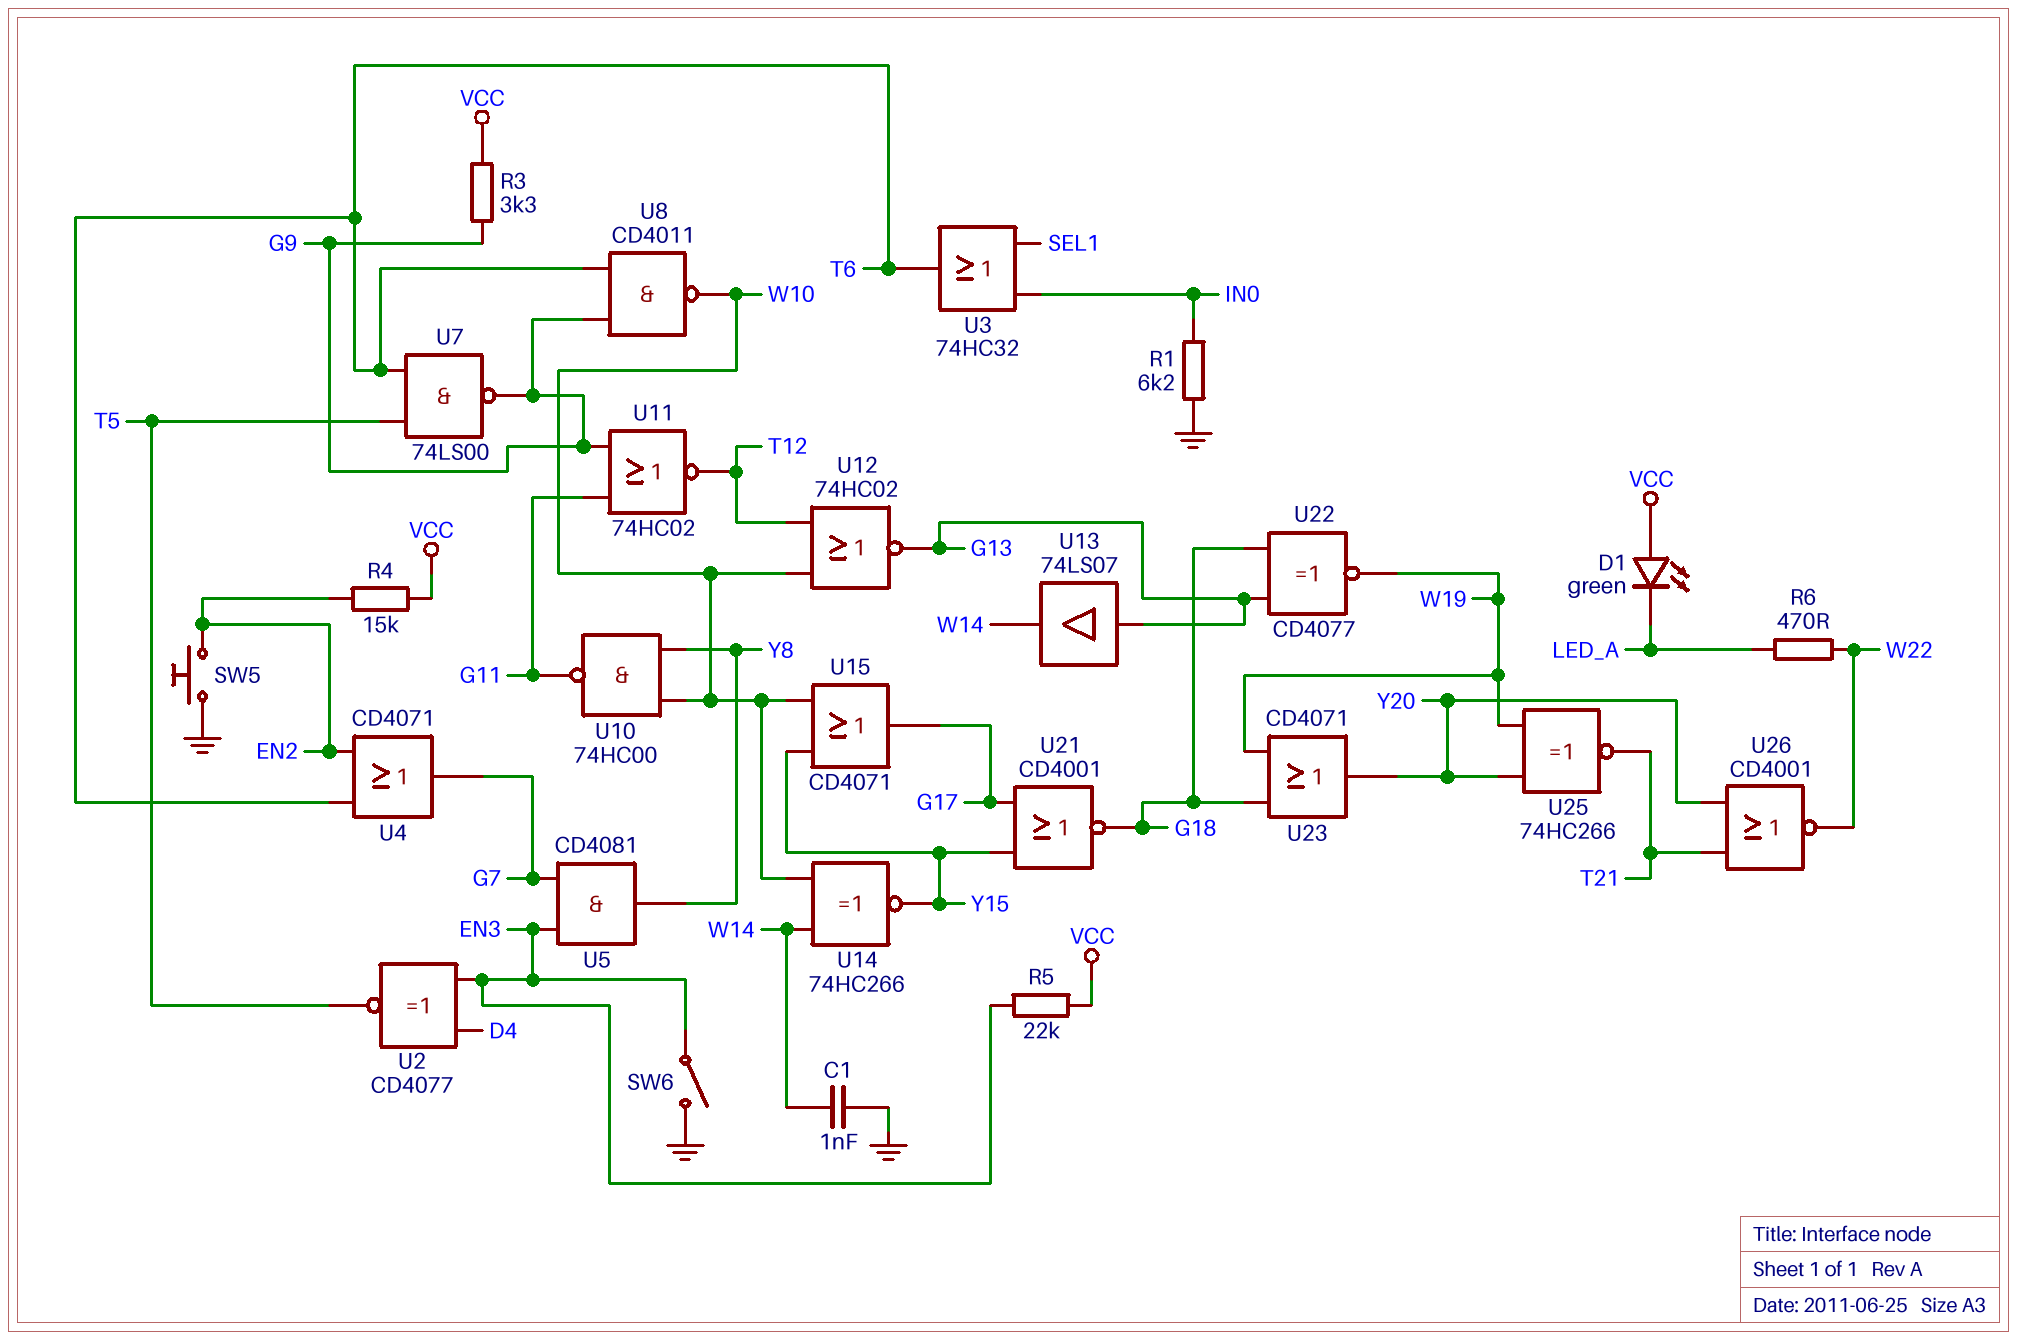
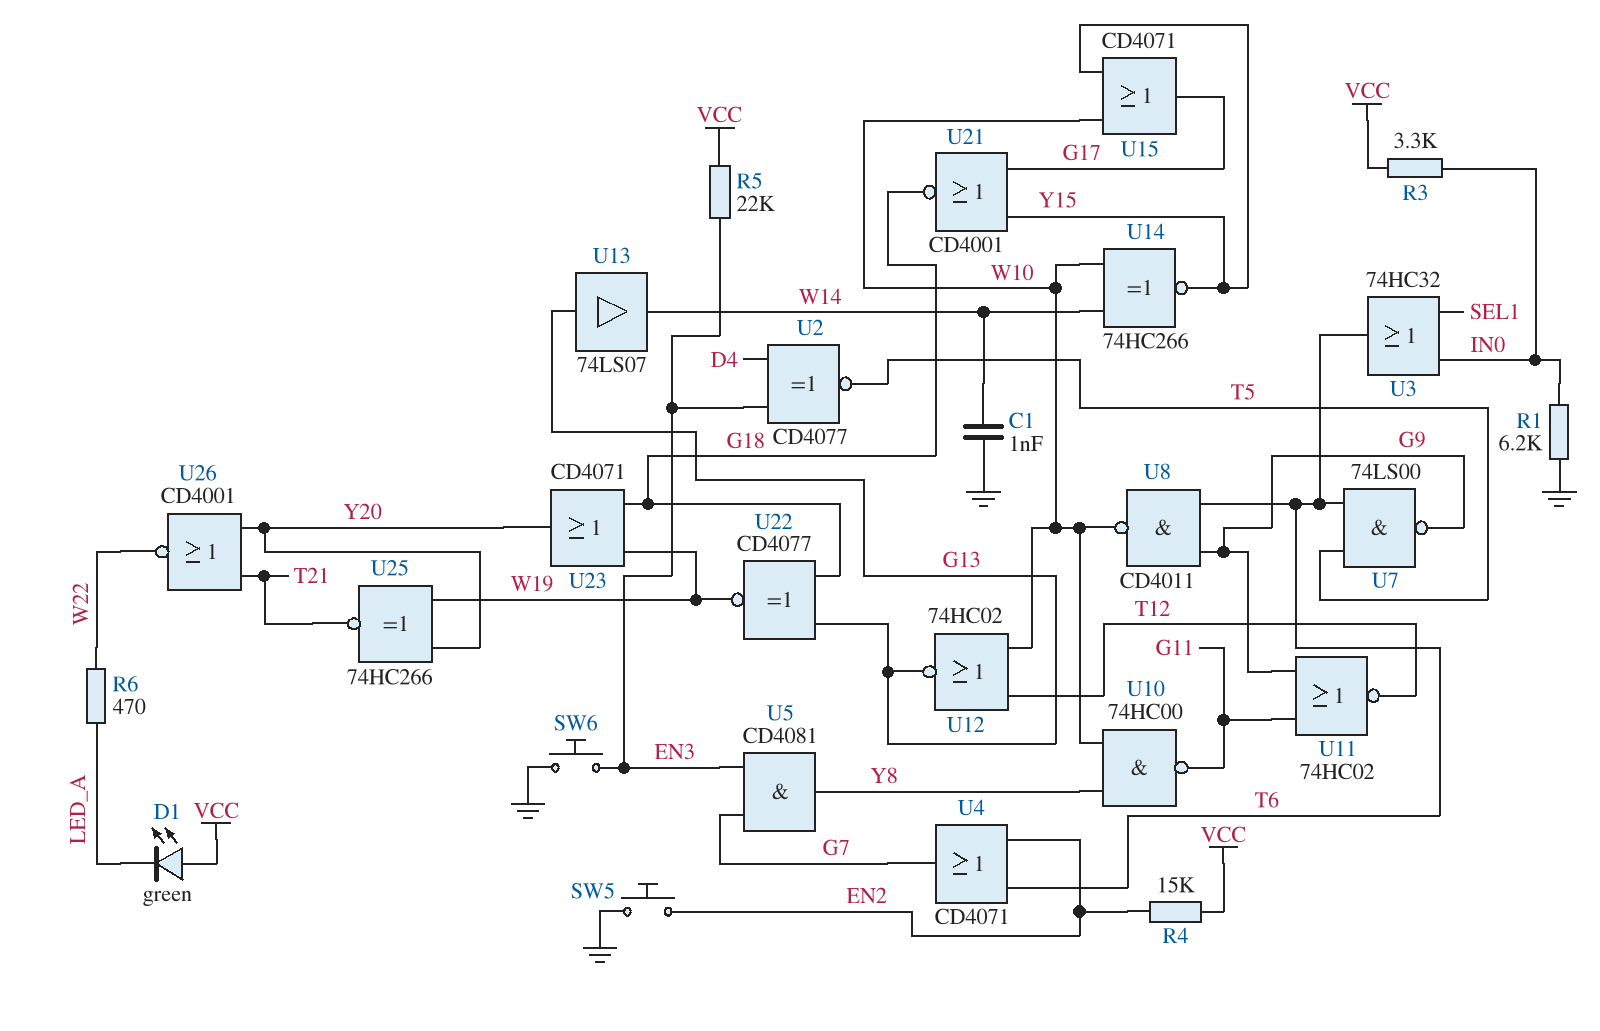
R3: 3.3k (G9, VCC) -> 3.3k (IN0, VCC)
SW6: switch (EN3, GND) -> button (EN3, GND)

